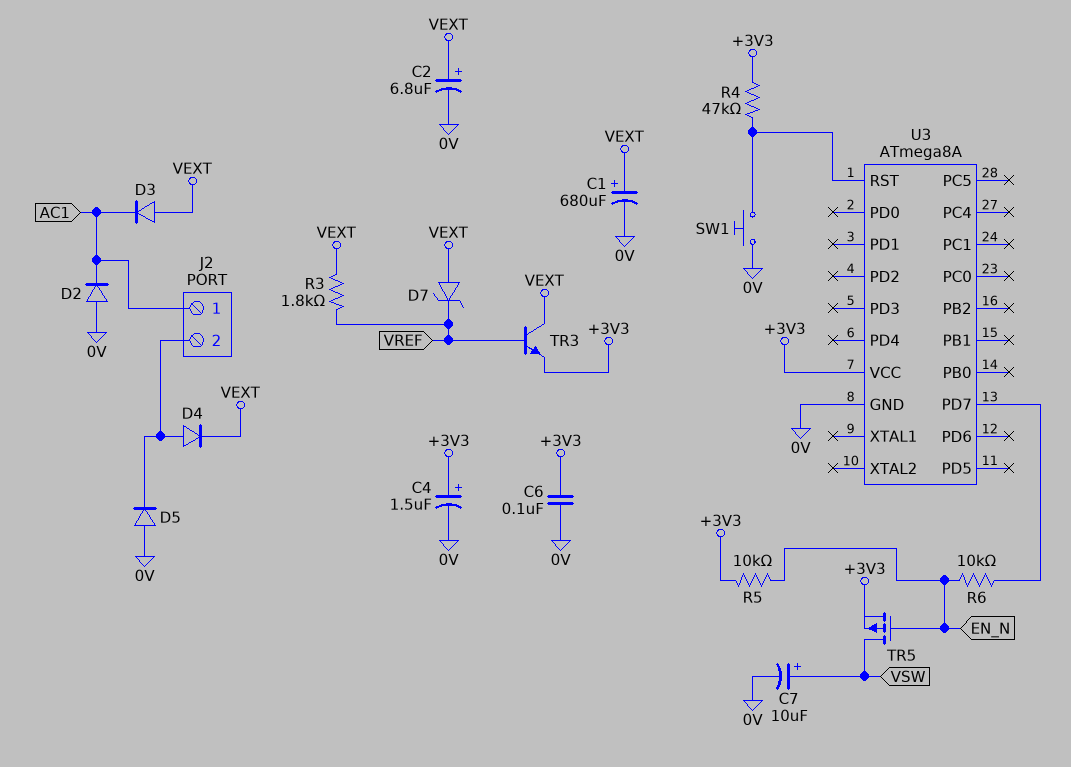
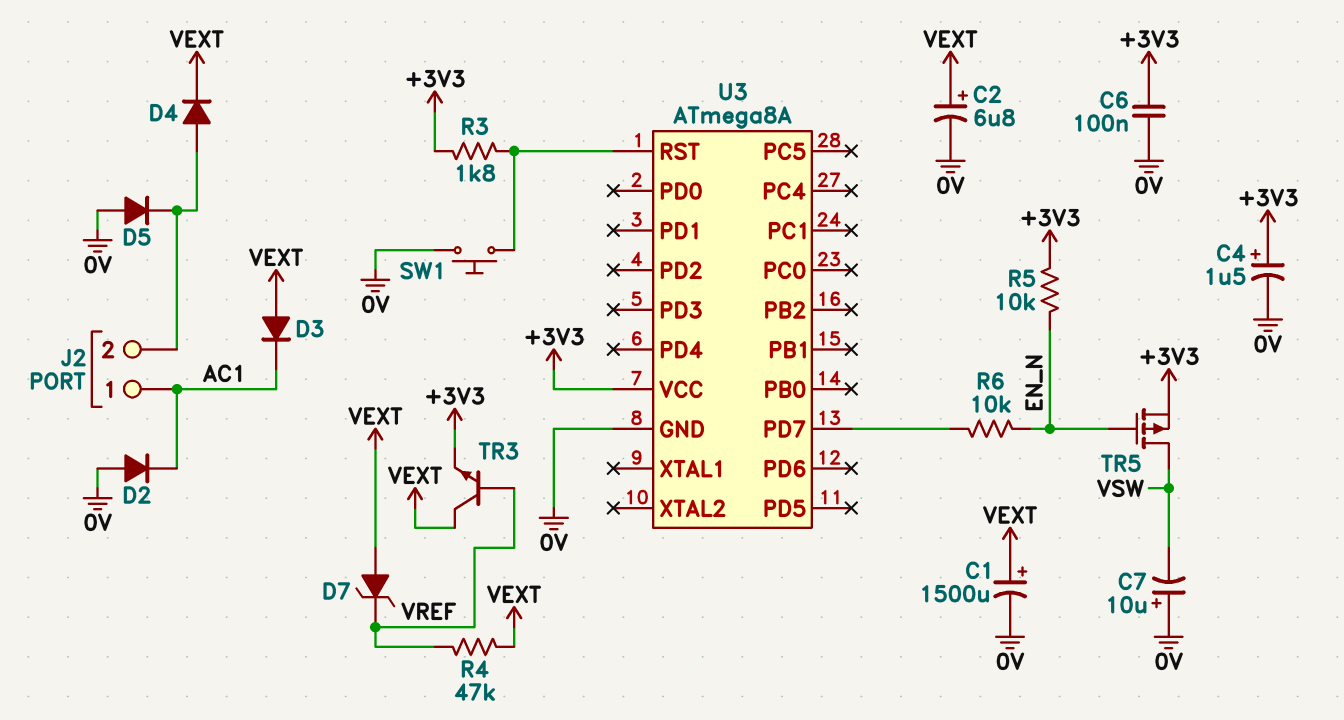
C1: 680uF (plus VEXT, minus 0V) -> 1500uF (plus VEXT, minus 0V)
C7: 10uF (plus VSW, minus 0V) -> 10uF (plus 0V, minus VSW)
R3: 1.8k (VEXT, VREF) -> 1.8k (+3V3, U3/RST)
R4: 47k (+3V3, U3/RST) -> 47k (VEXT, VREF)

